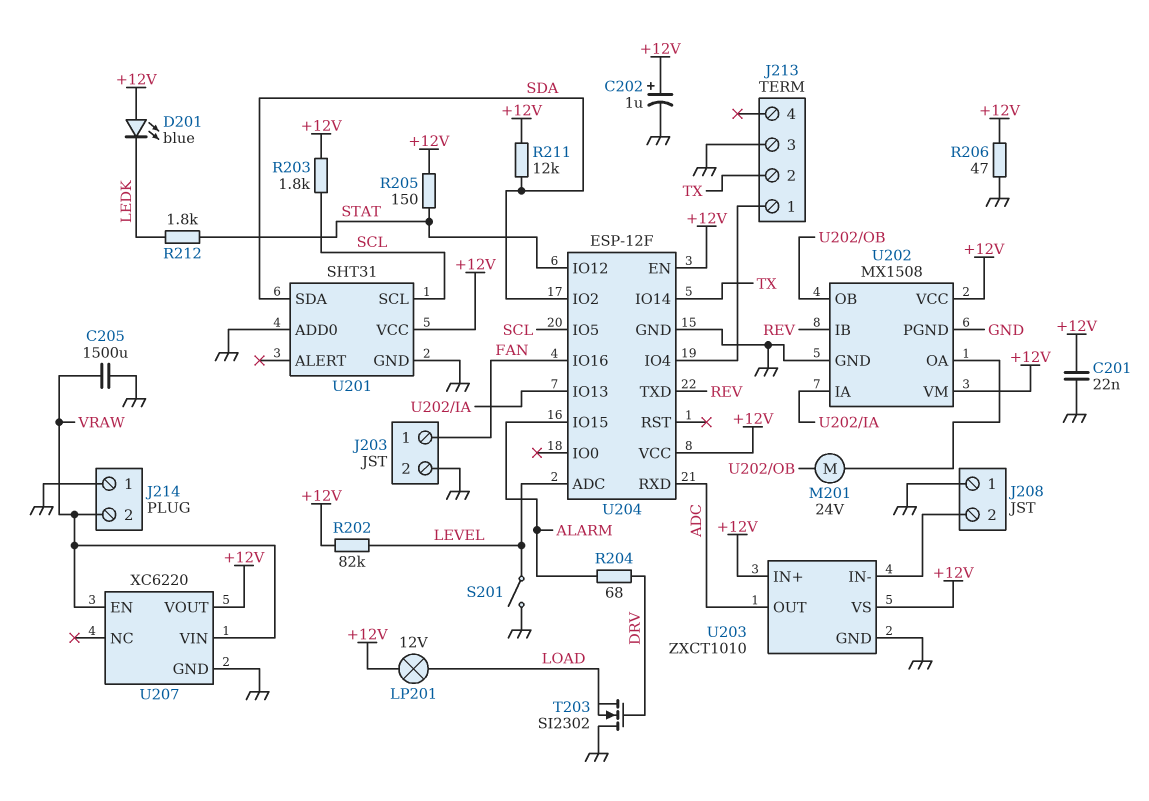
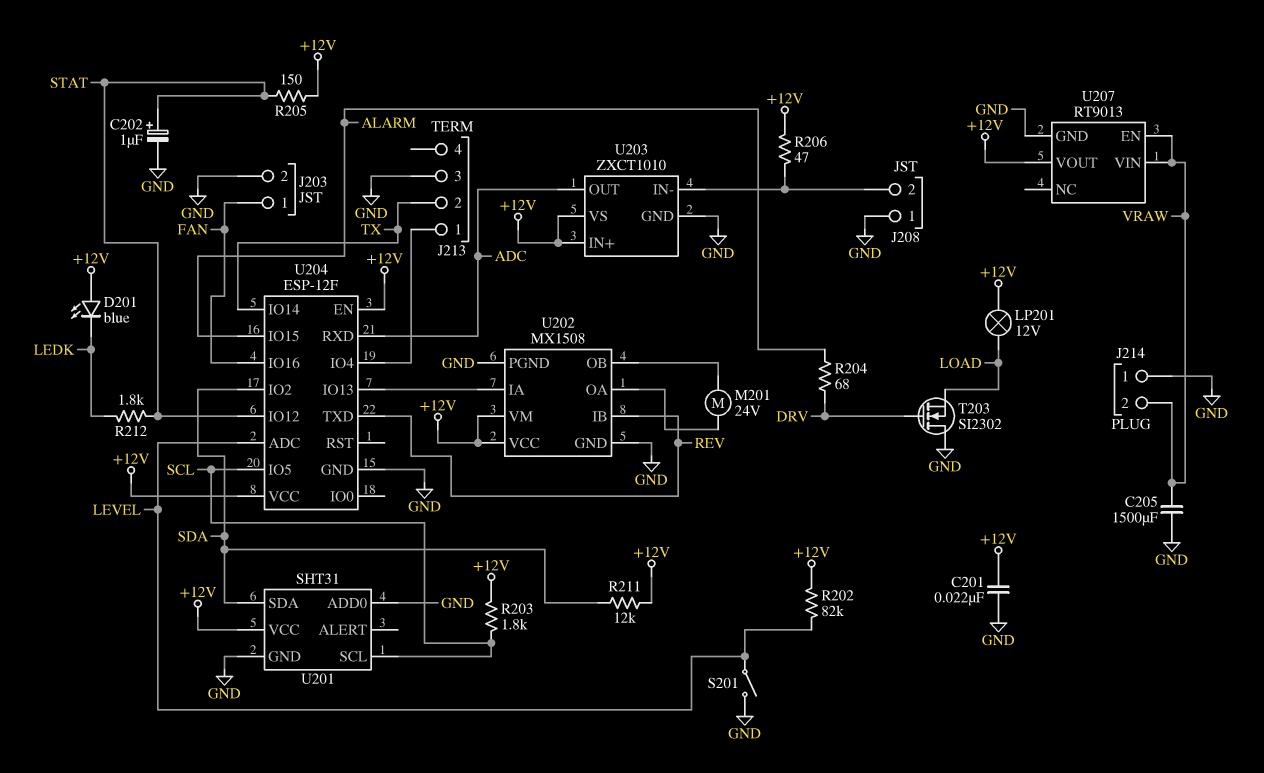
C202: 1uF (plus +12V, minus GND) -> 1uF (plus STAT, minus GND)
R206: 47 (+12V, GND) -> 47 (+12V, J208/2)
U207: XC6220 -> RT9013

